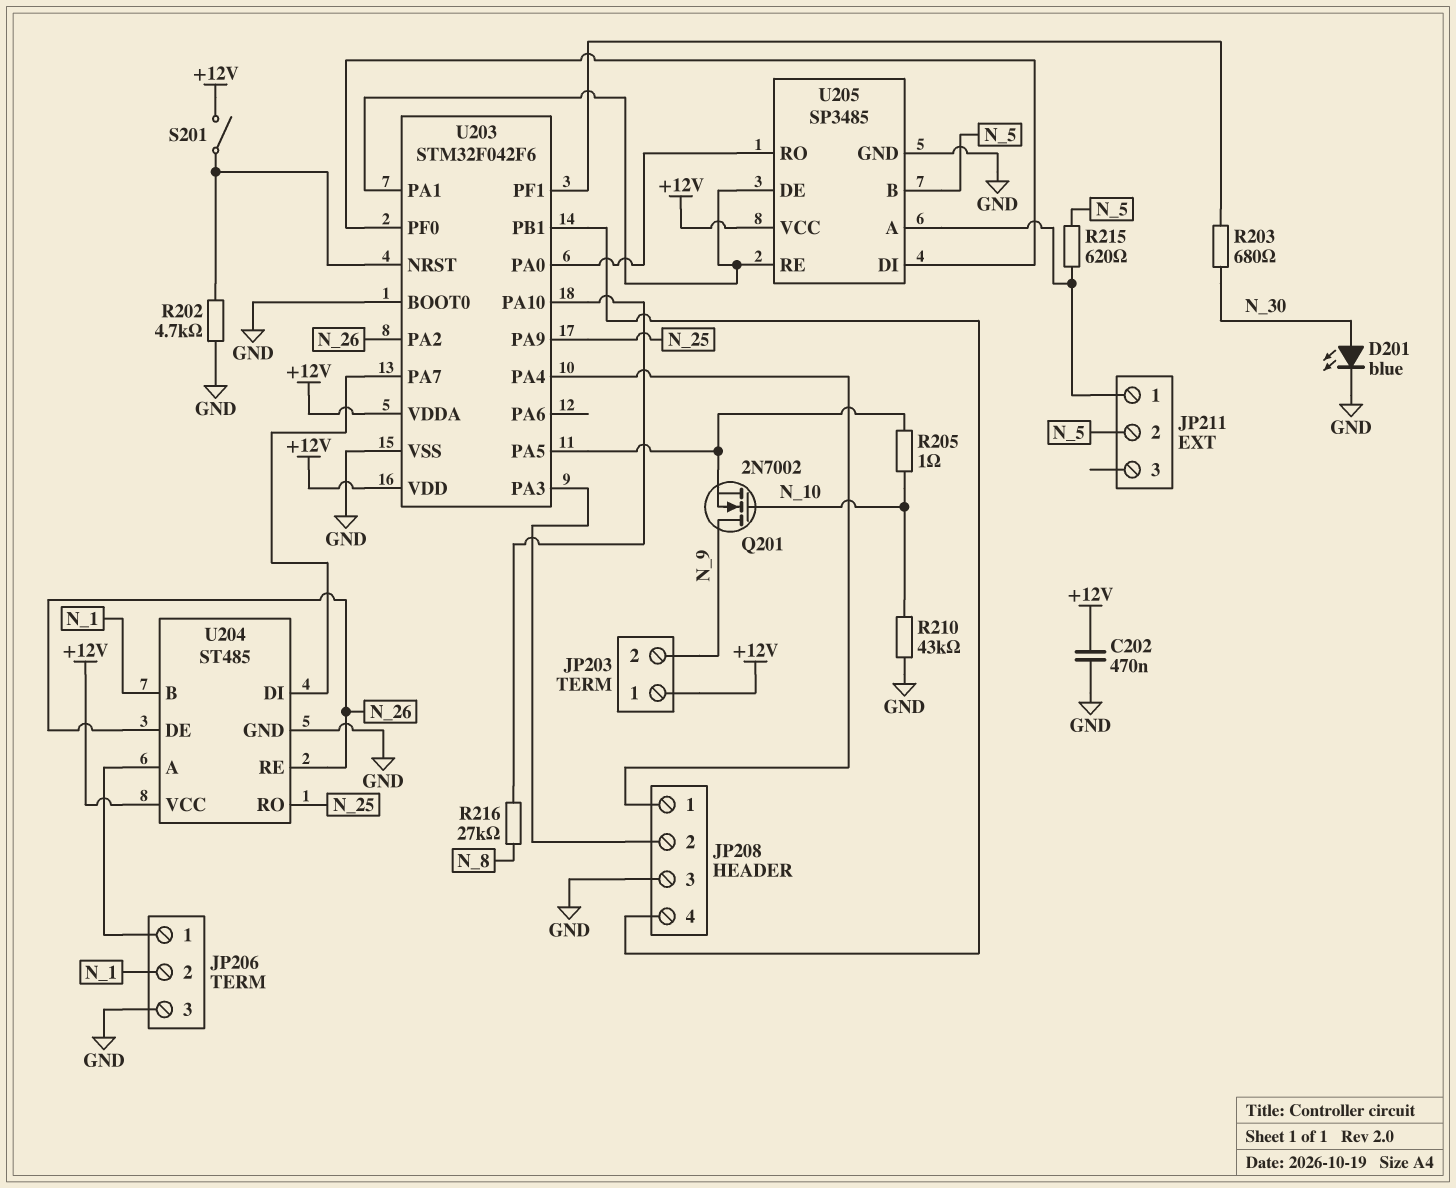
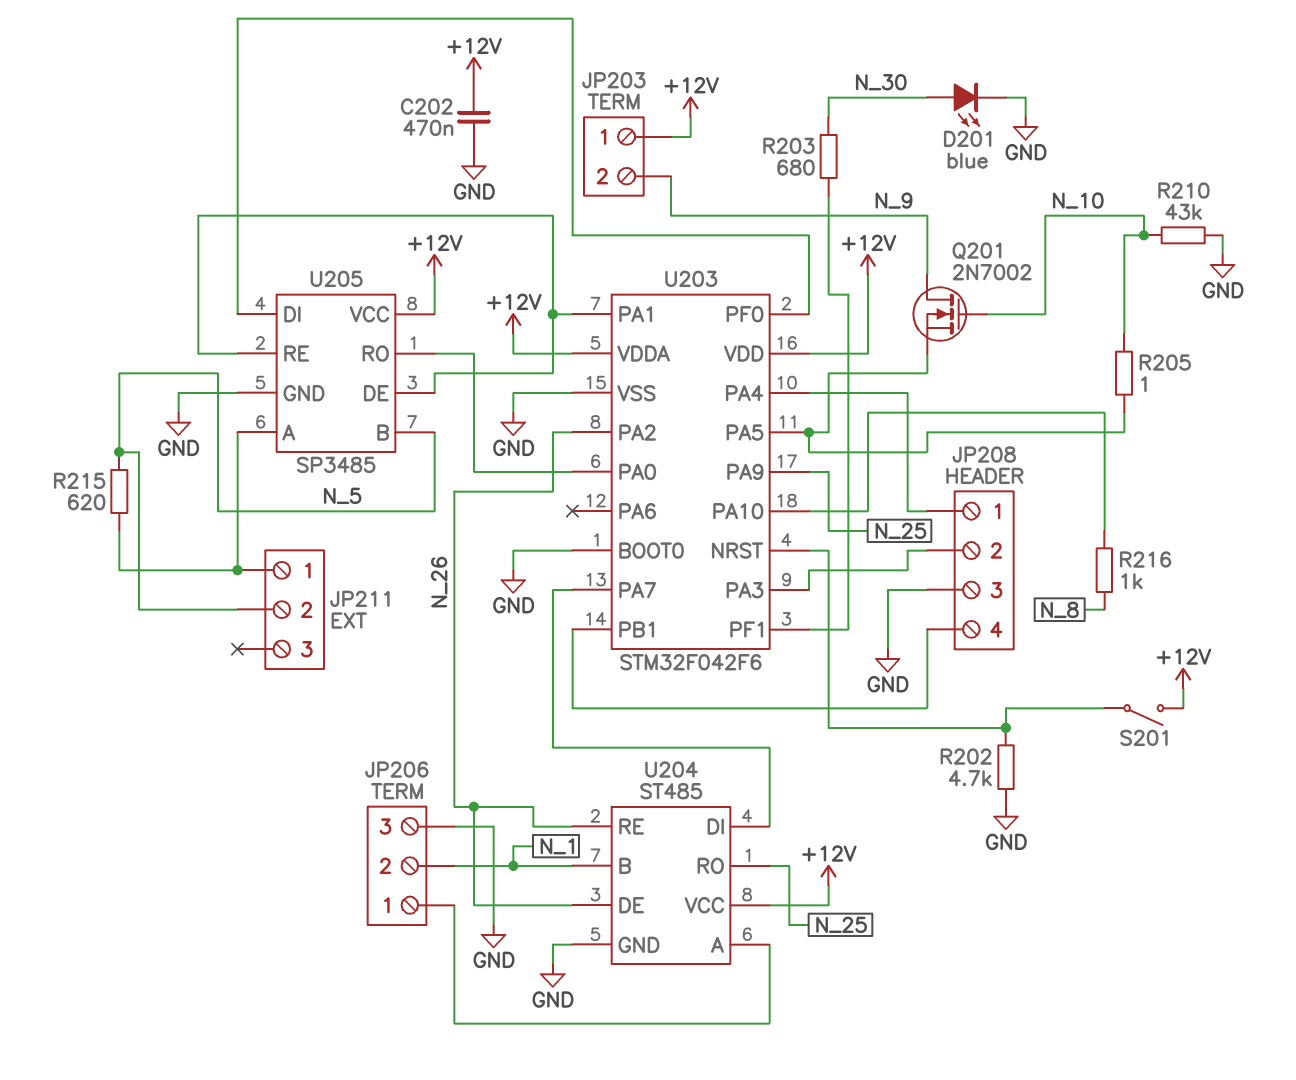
R216: 27k (N_8, U203/PA10) -> 1k (N_8, U203/PA10)

